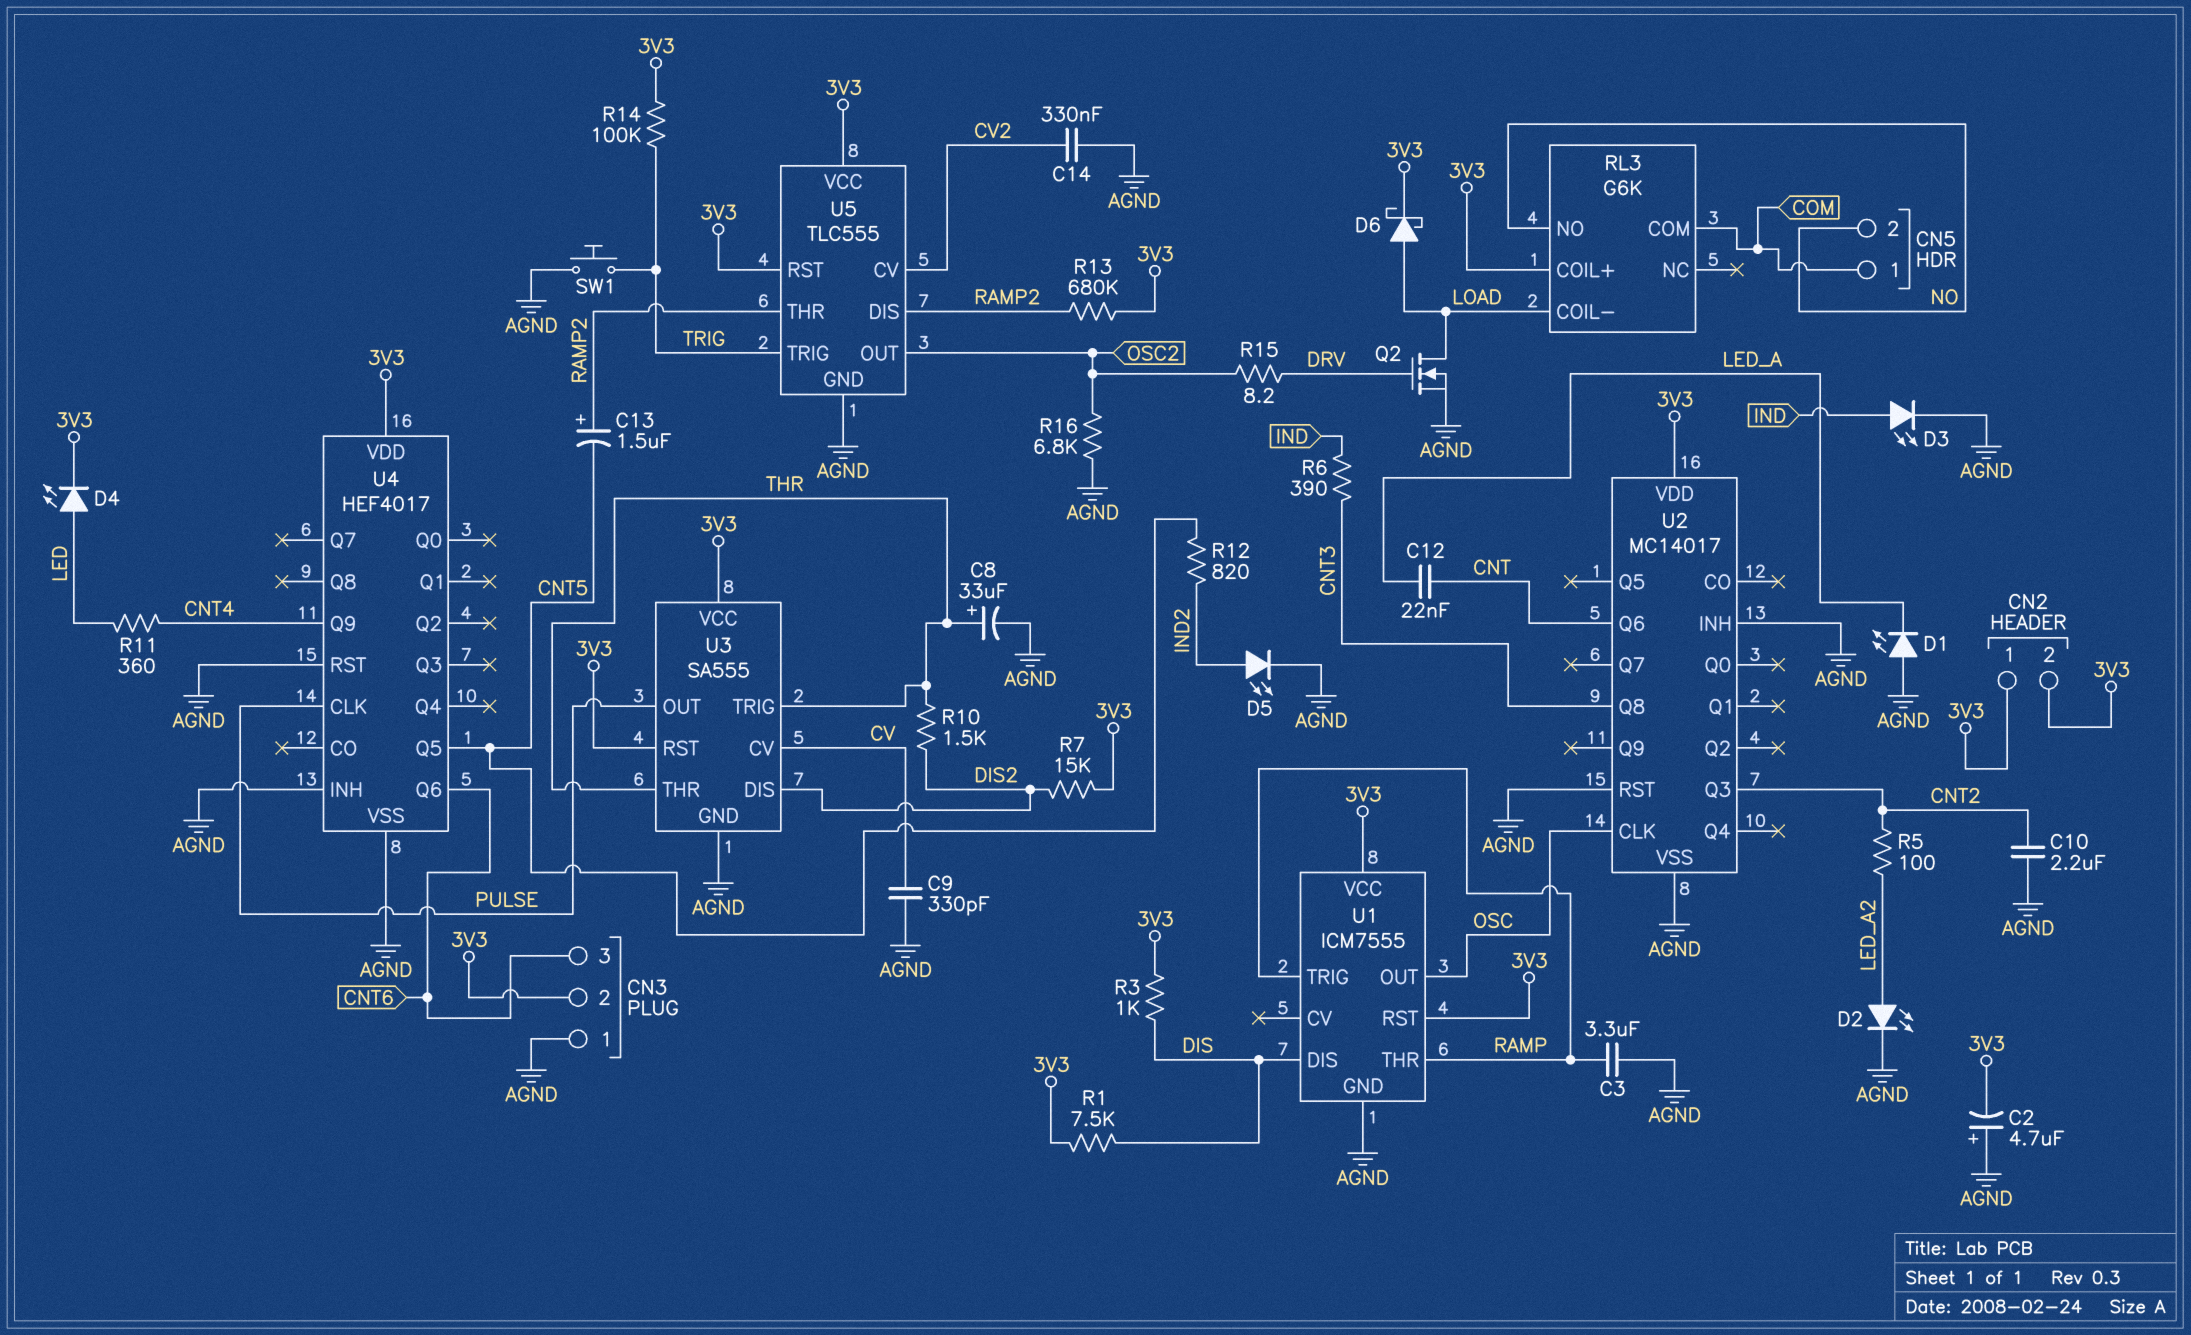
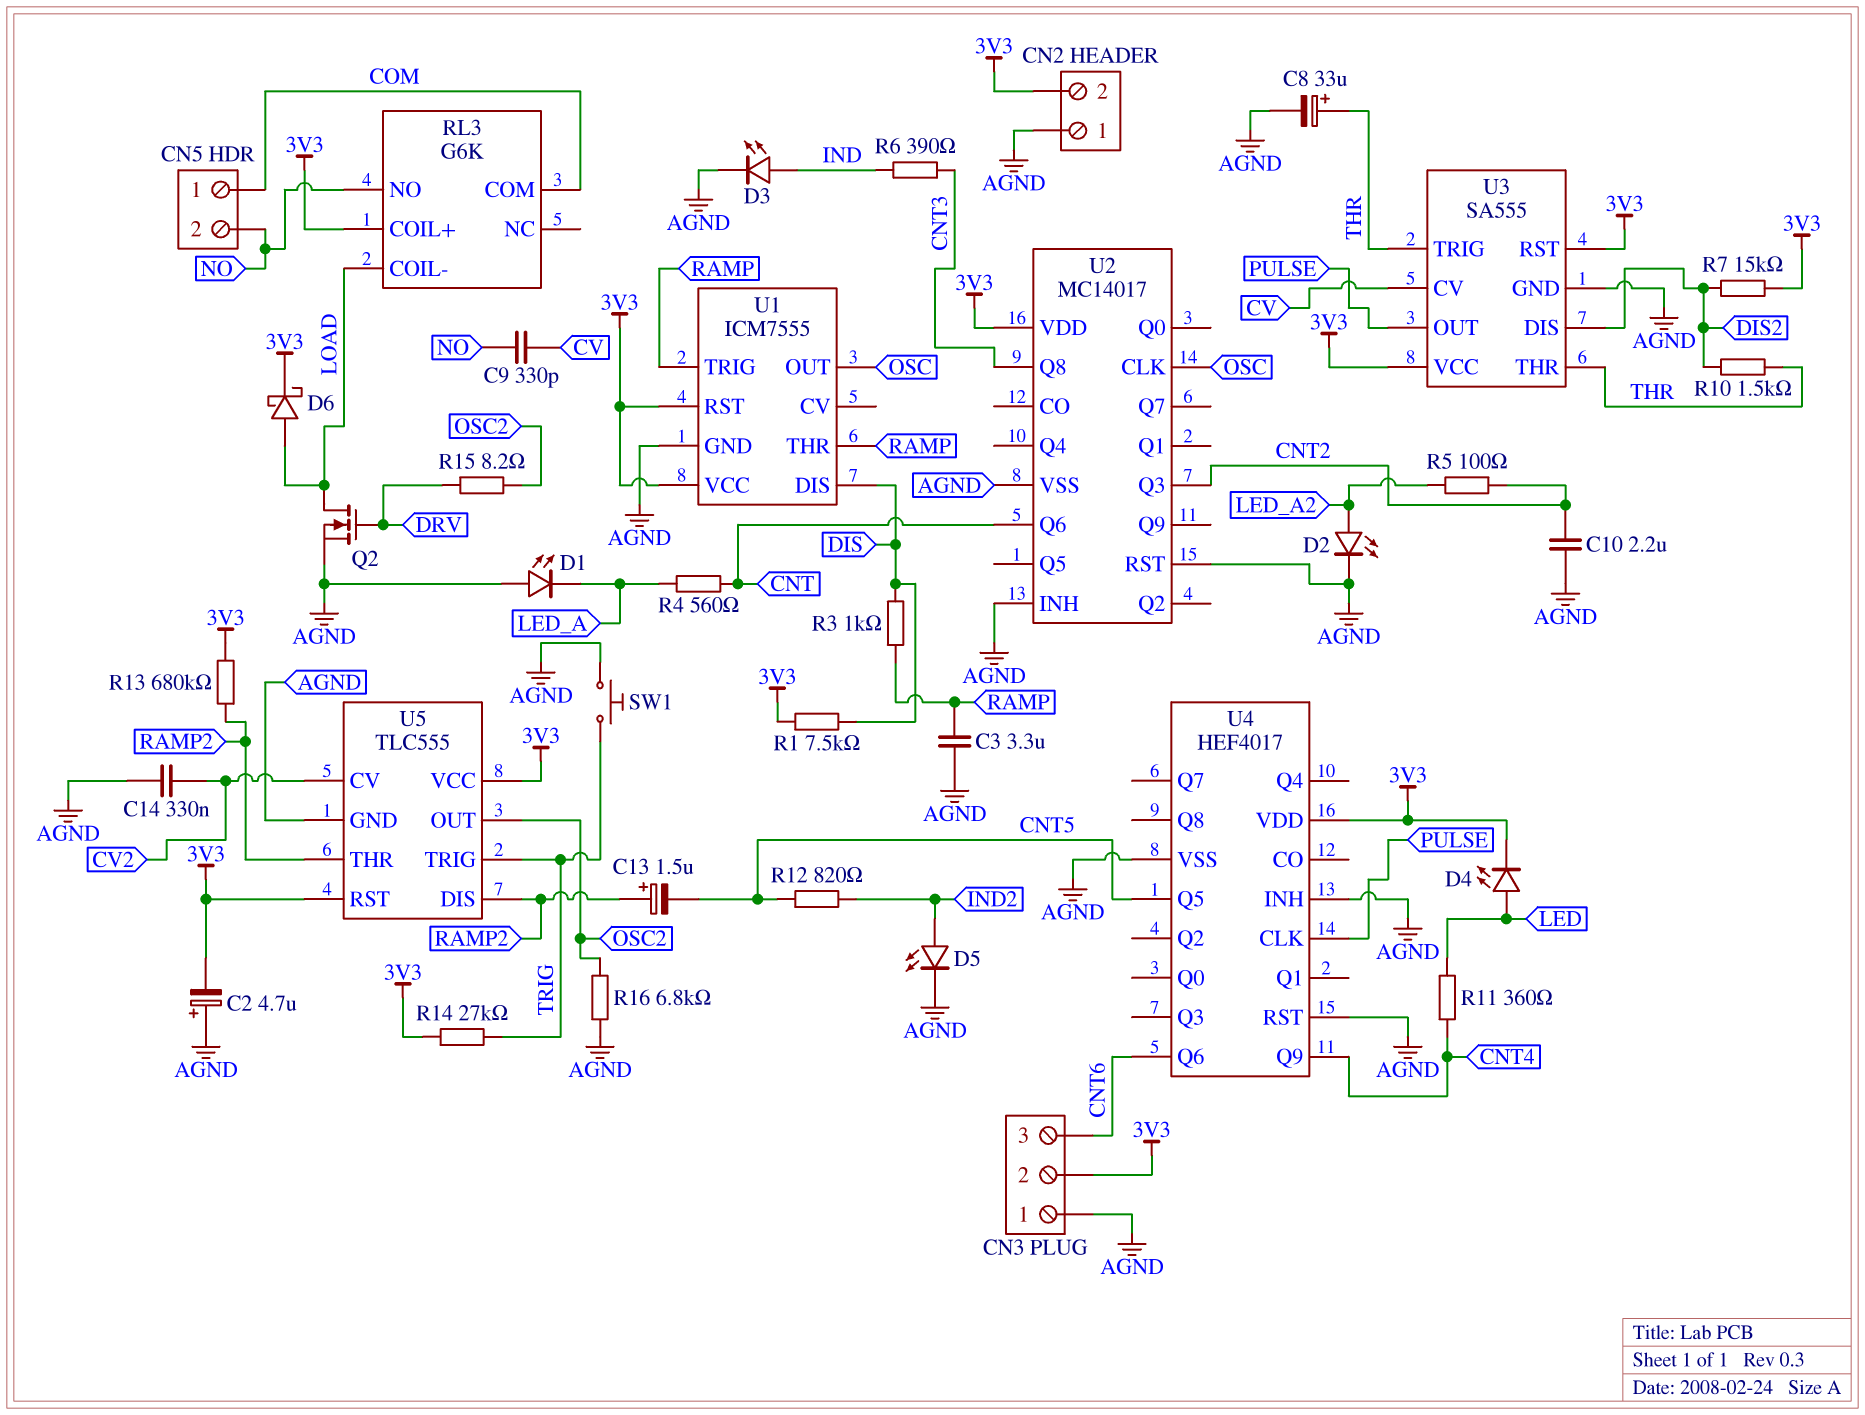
C9: 330pF (AGND, CV) -> 330pF (CV, NO)
C12: 22nF (CNT, LED_A) -> none
CN2 pin 1: 3V3 -> AGND
R3: 1k (3V3, DIS) -> 1k (DIS, RAMP)
R4: none -> 560 (CNT, LED_A)
R14: 100k (3V3, TRIG) -> 27k (3V3, TRIG)

